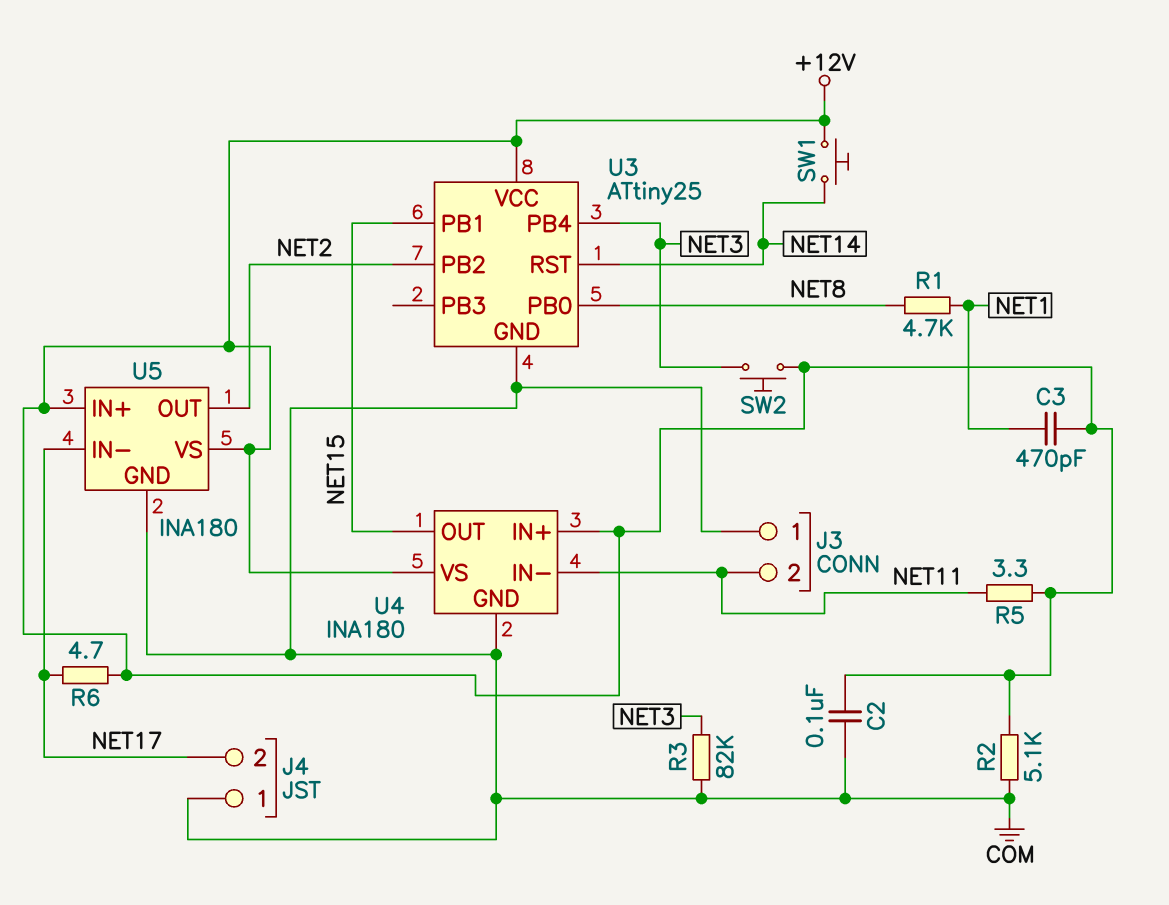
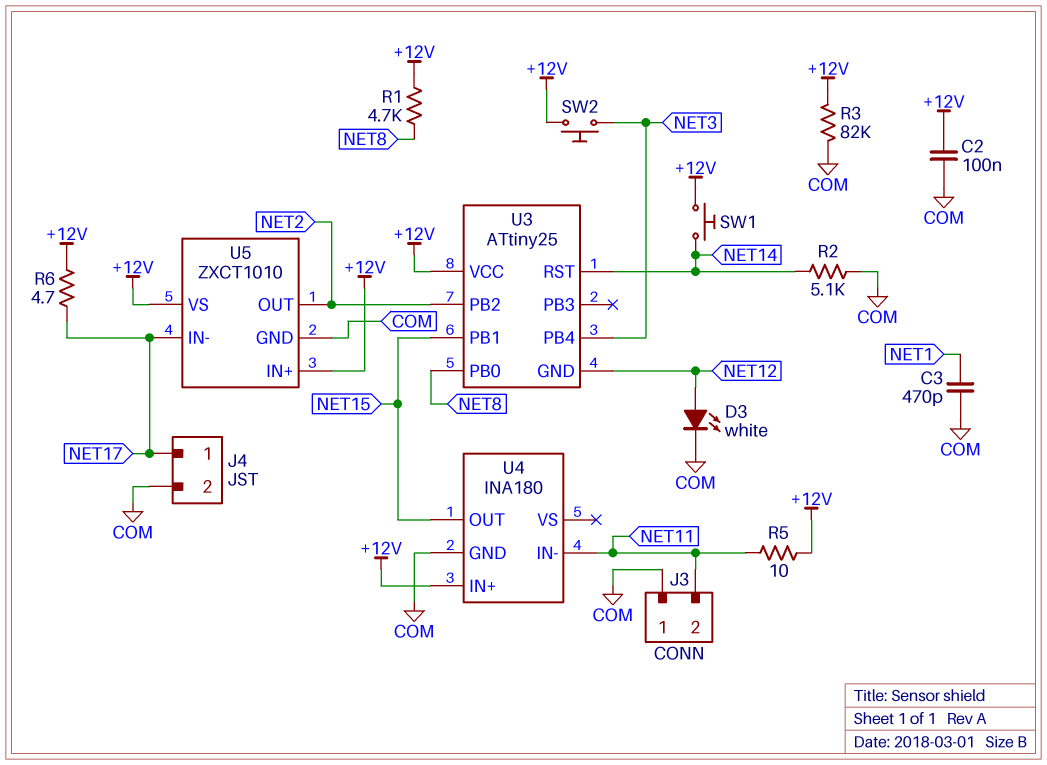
C3: 470pF (+12V, NET1) -> 470pF (COM, NET1)
D3: none -> LED white (A NET12, K COM)
J4 pin 1: COM -> NET17
J4 pin 2: NET17 -> COM
R1: 4.7k (NET1, NET8) -> 4.7k (+12V, NET8)
R2: 5.1k (+12V, COM) -> 5.1k (COM, NET14)
R3: 82k (COM, NET3) -> 82k (+12V, COM)
R5: 3.3 (+12V, NET11) -> 10 (+12V, NET11)
U3 pin GND: COM -> NET12
U4 pin VS: +12V -> none
U5: INA180 -> ZXCT1010

